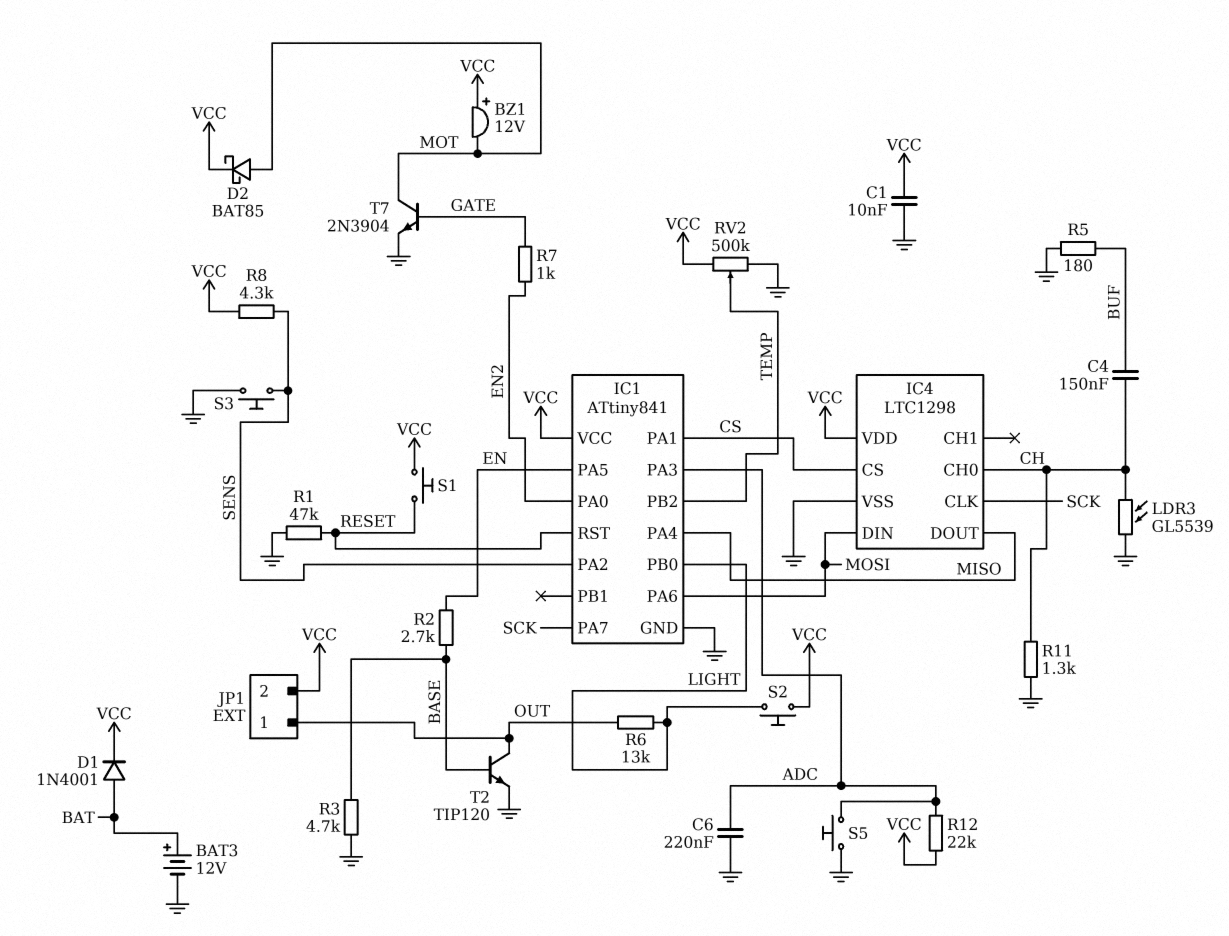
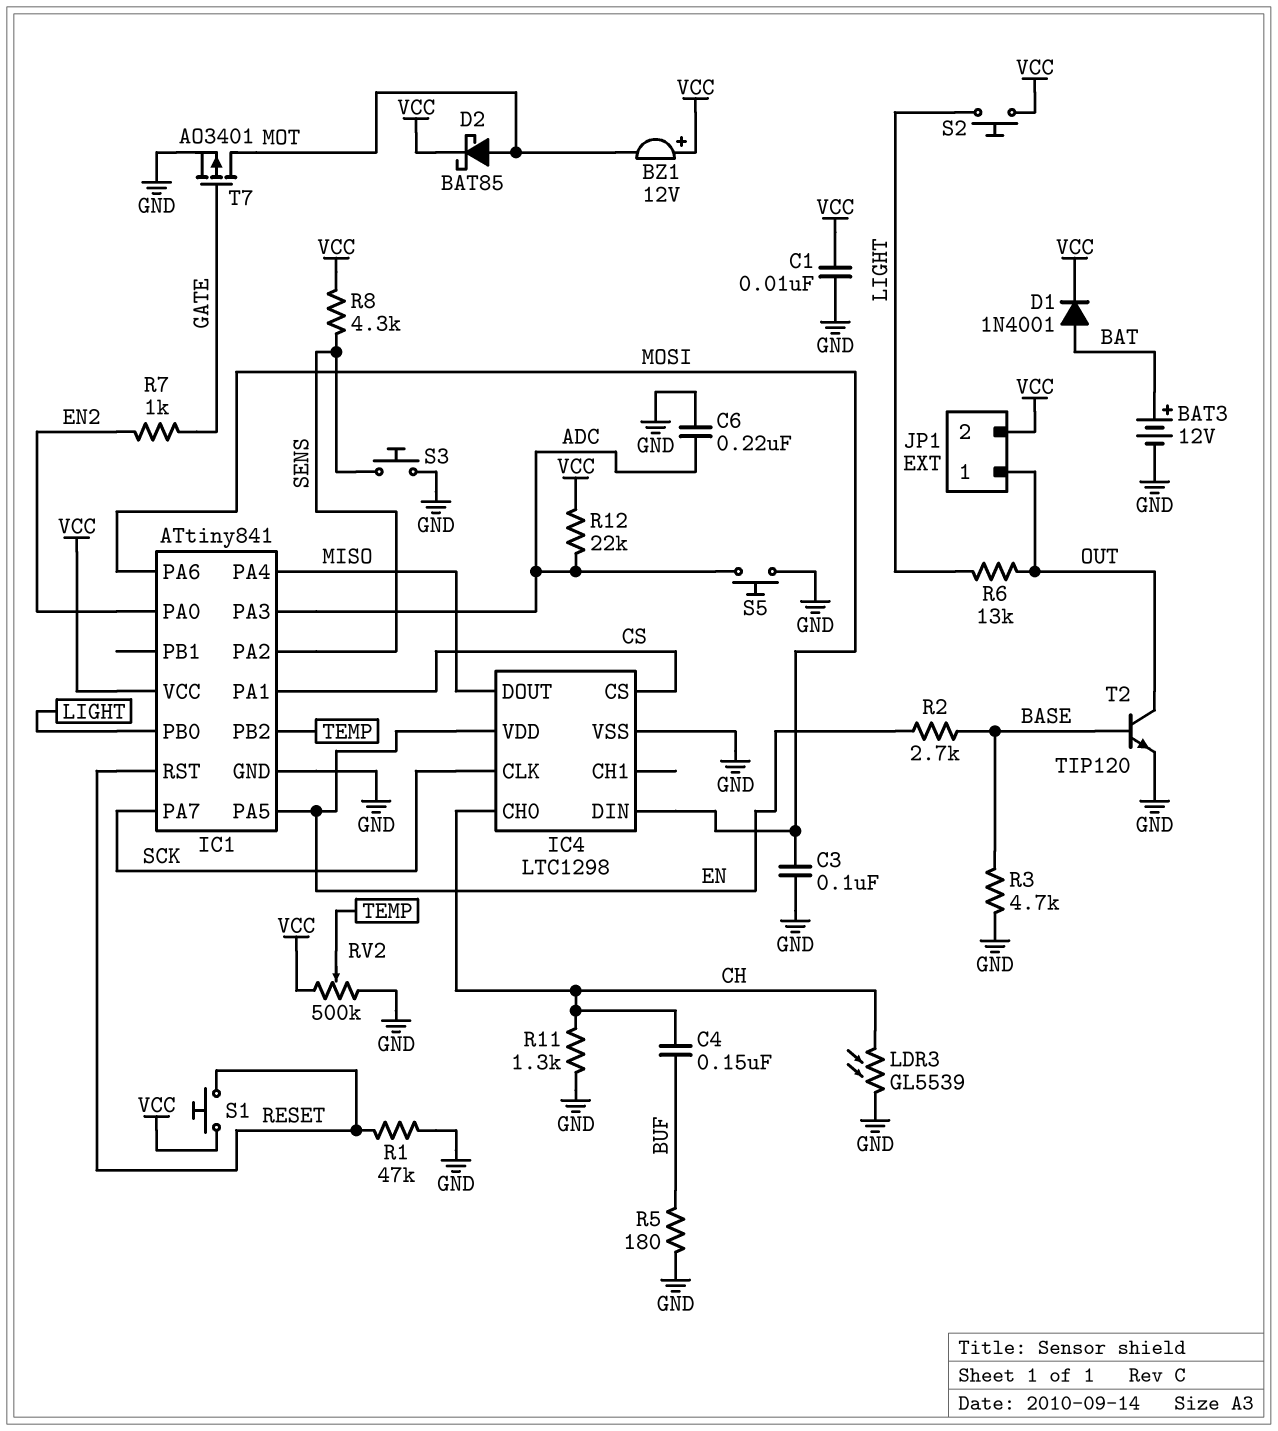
C3: none -> 100nF (GND, MOSI)
IC4 pin VDD: VCC -> EN
T7: NPN 2N3904 (B GATE, C MOT, E GND) -> PMOS AO3401 (G GATE, D MOT, S GND)

